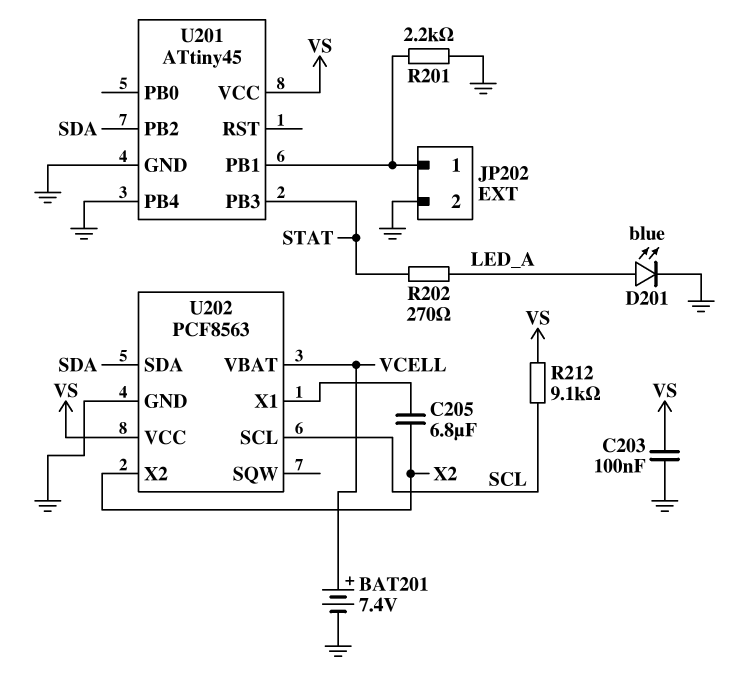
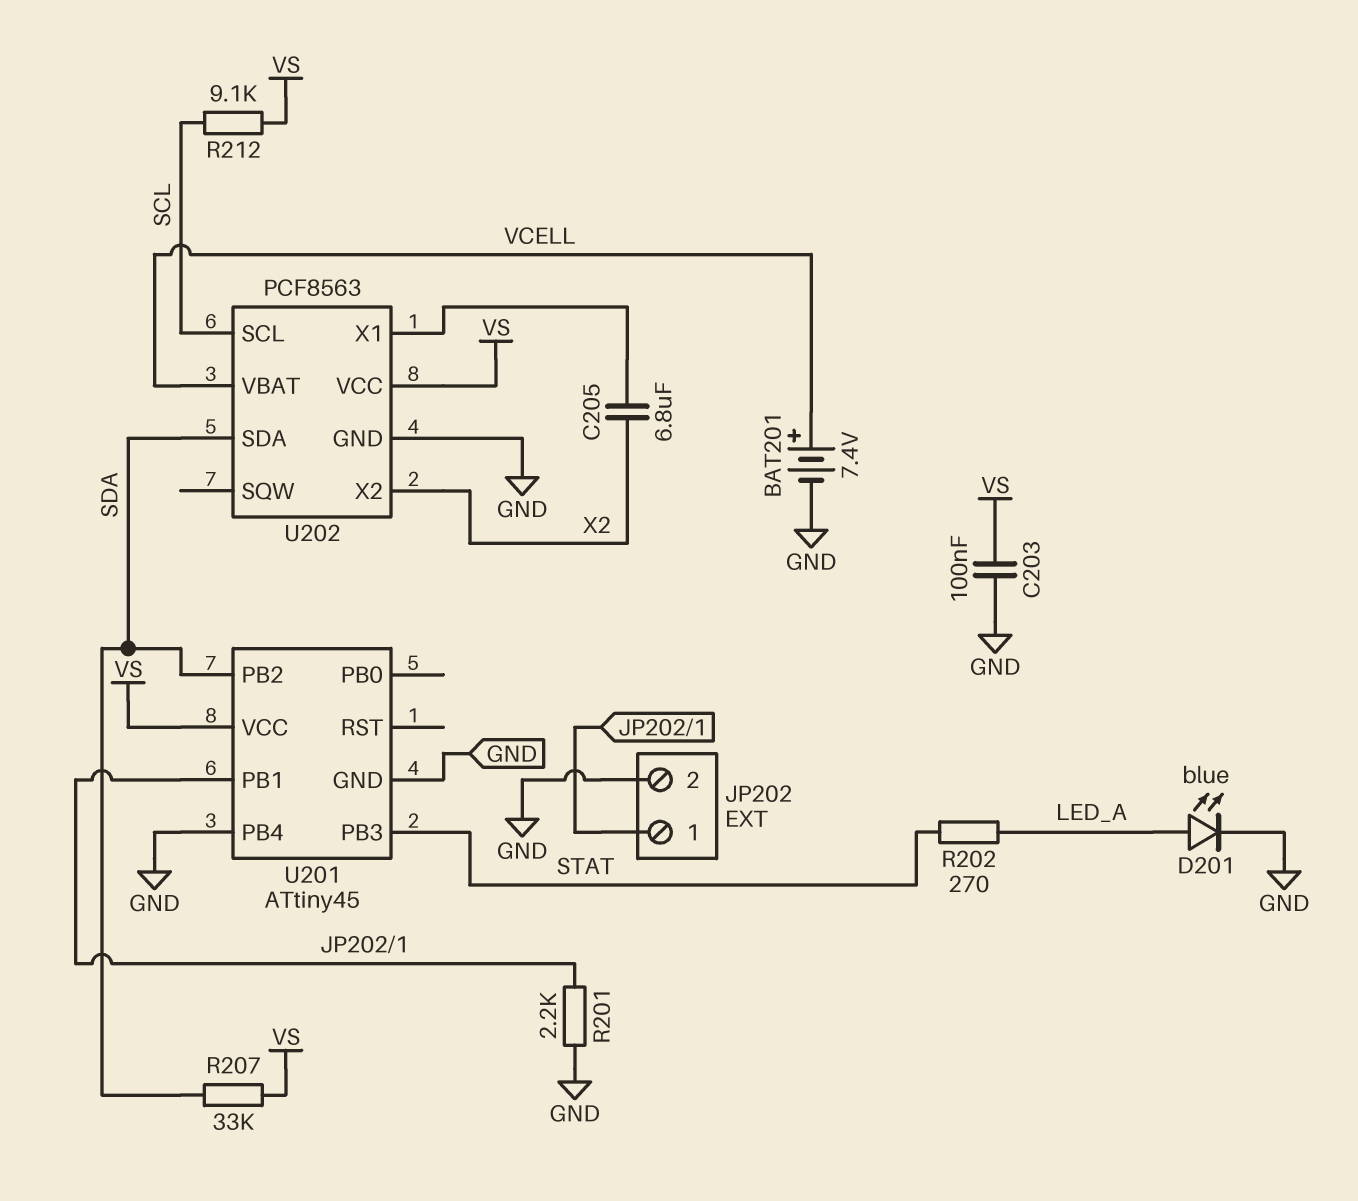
R207: none -> 33k (SDA, VS)

